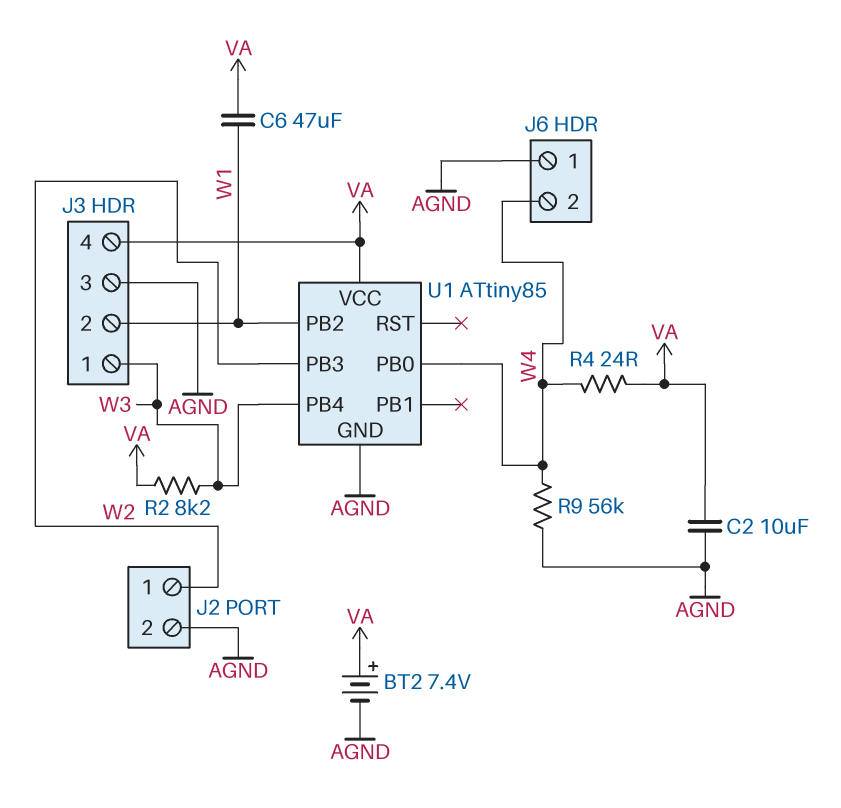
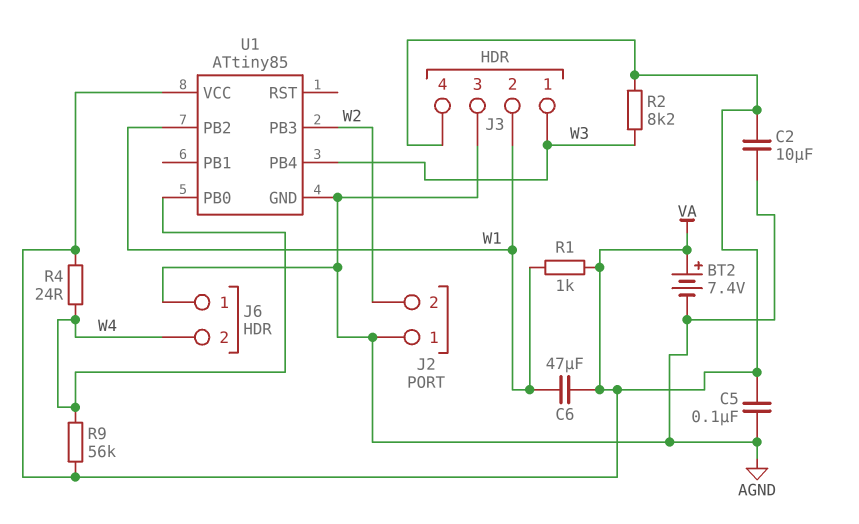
C5: none -> 100nF (AGND, VA)
J2 pin 1: W2 -> AGND
J2 pin 2: AGND -> W2
R1: none -> 1k (VA, W1)
R9: 56k (AGND, W4) -> 56k (VA, W4)

